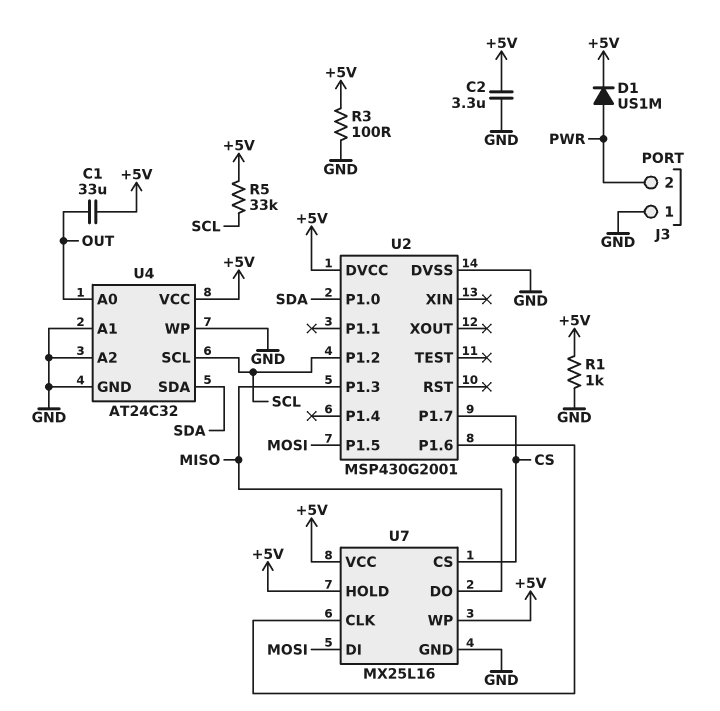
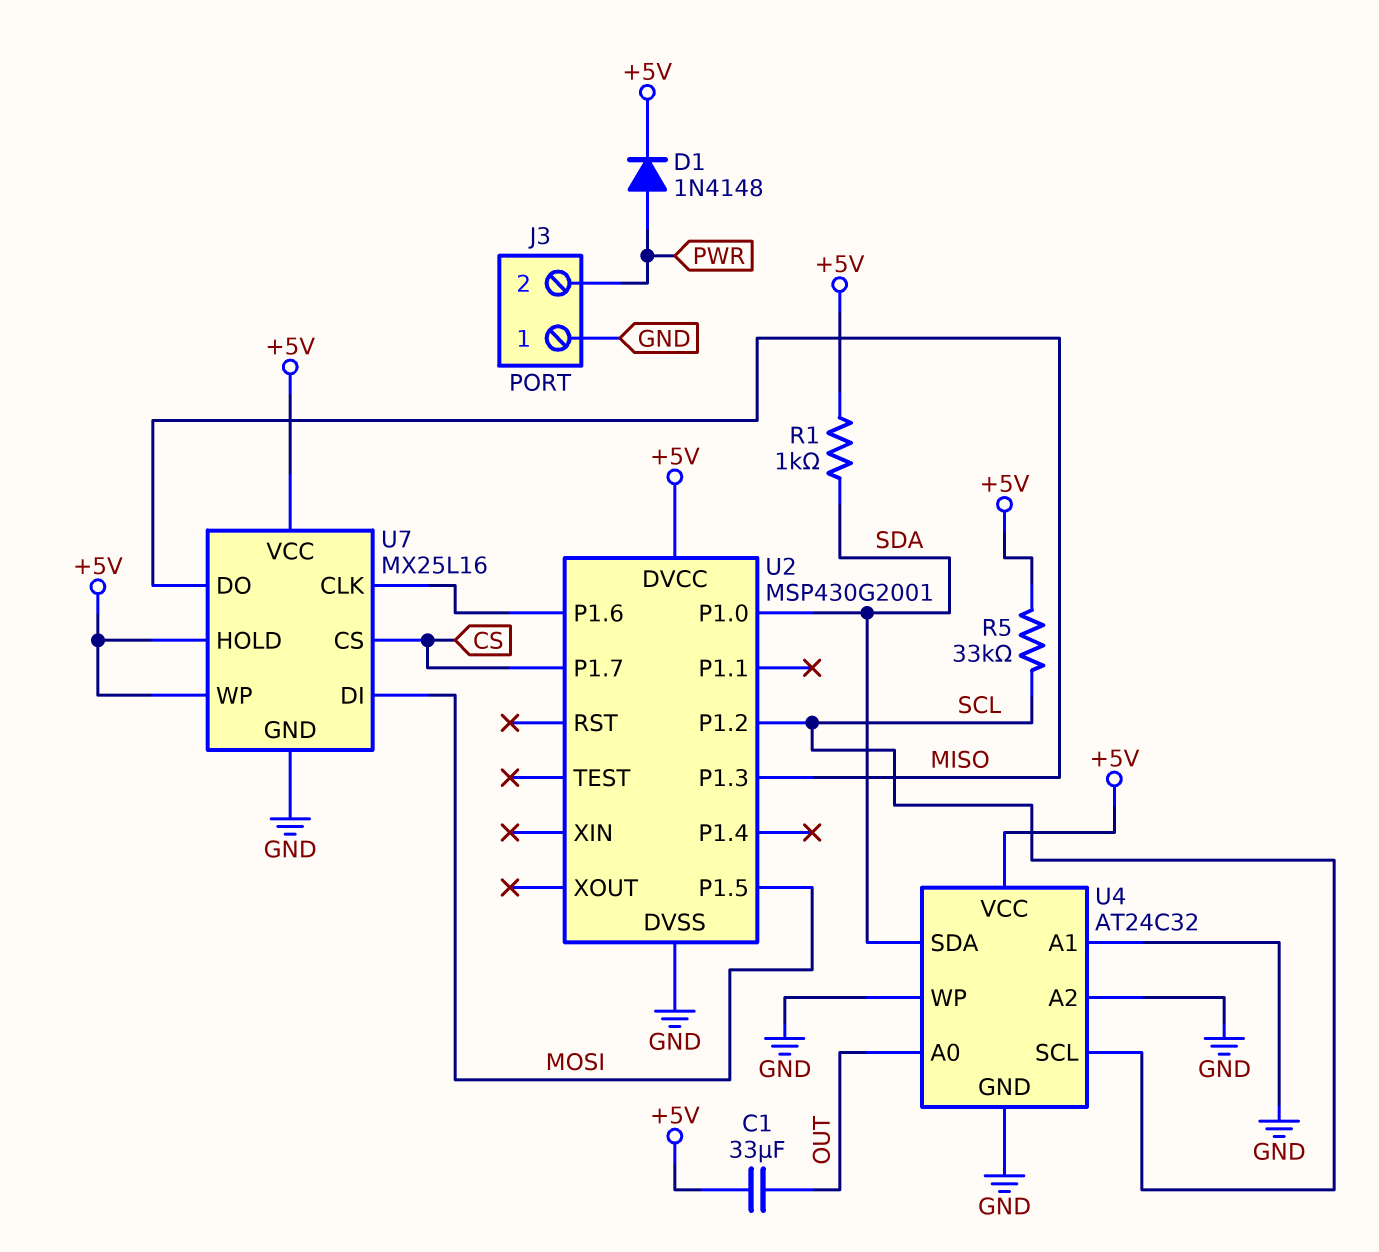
C2: 3.3uF (+5V, GND) -> none
D1: diode US1M (A PWR, K +5V) -> diode 1N4148 (A PWR, K +5V)
R1: 1k (+5V, GND) -> 1k (+5V, SDA)
R3: 100 (+5V, GND) -> none

